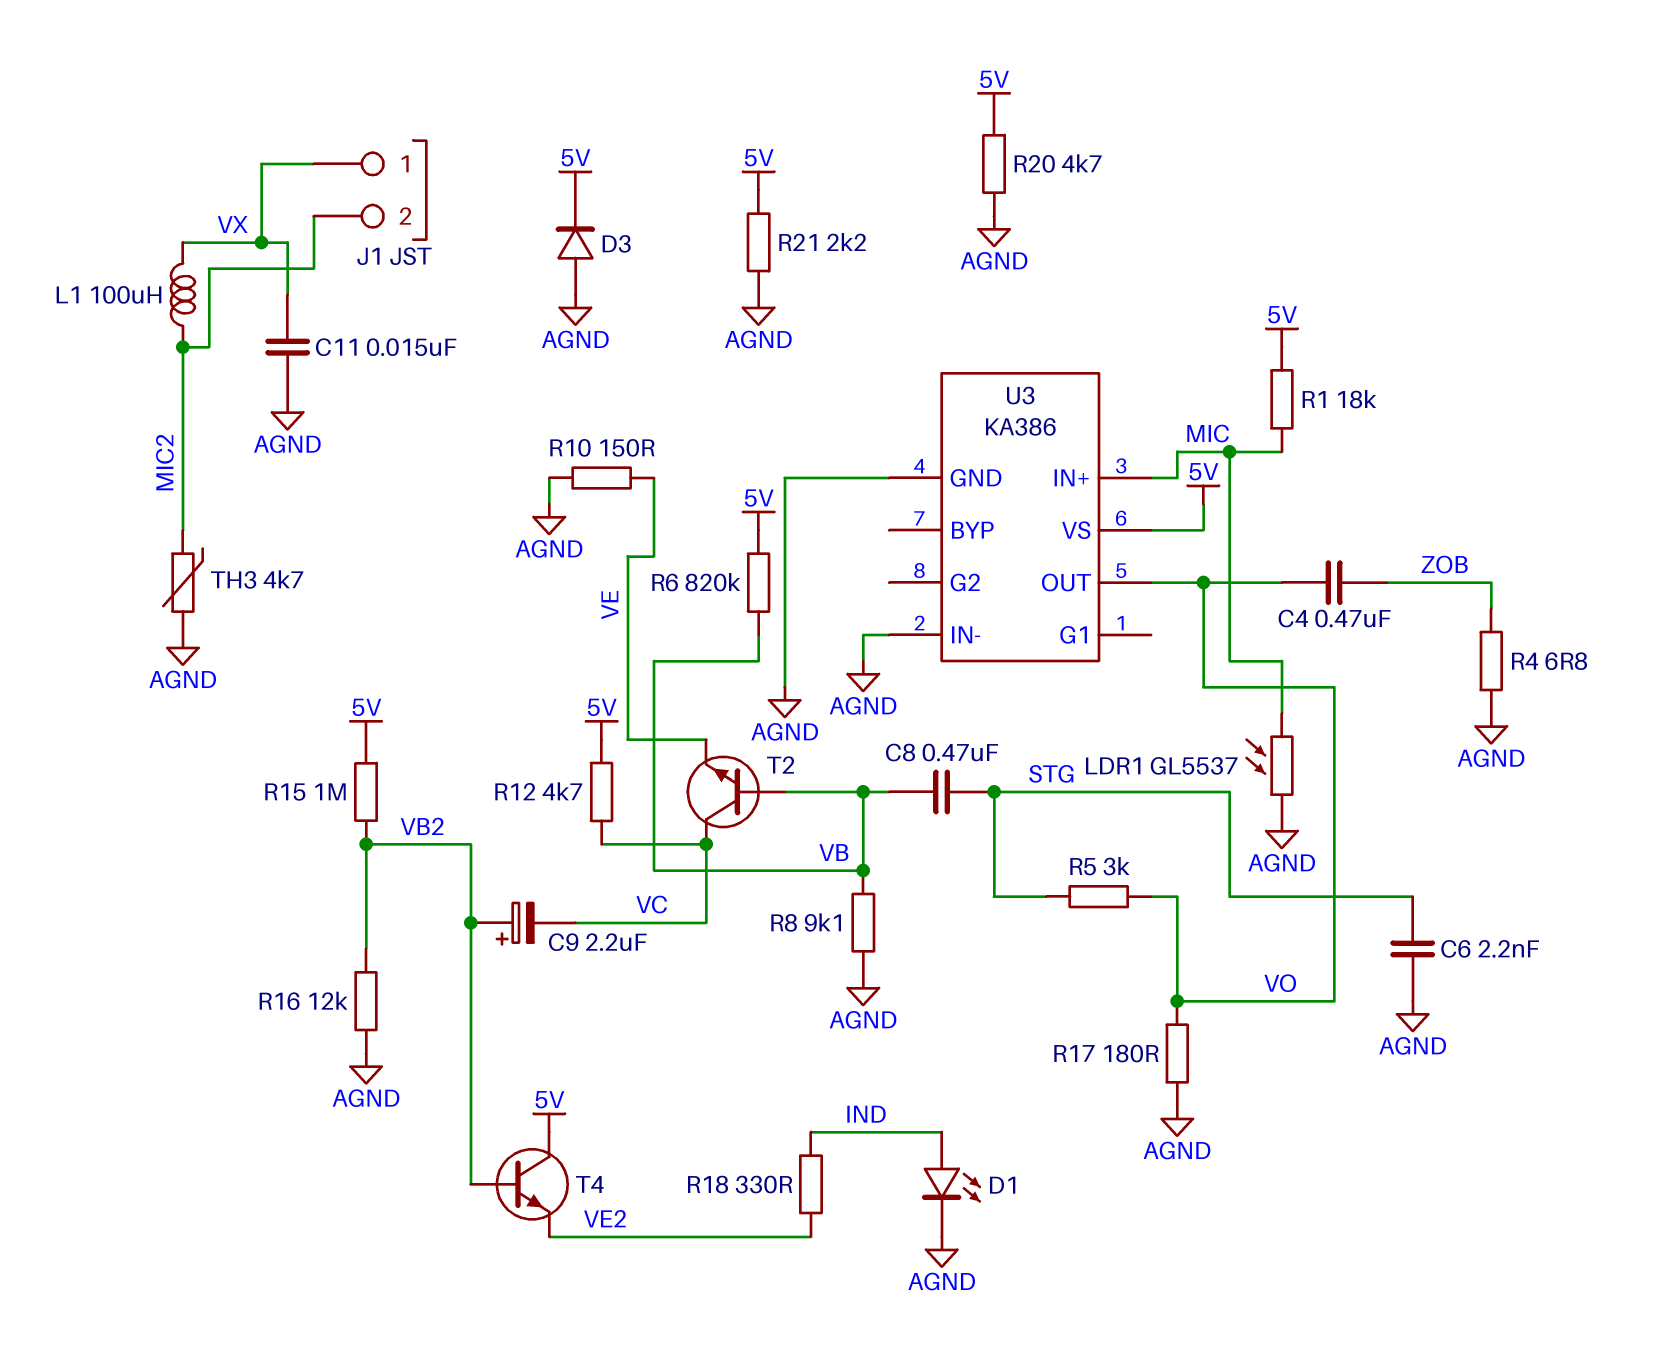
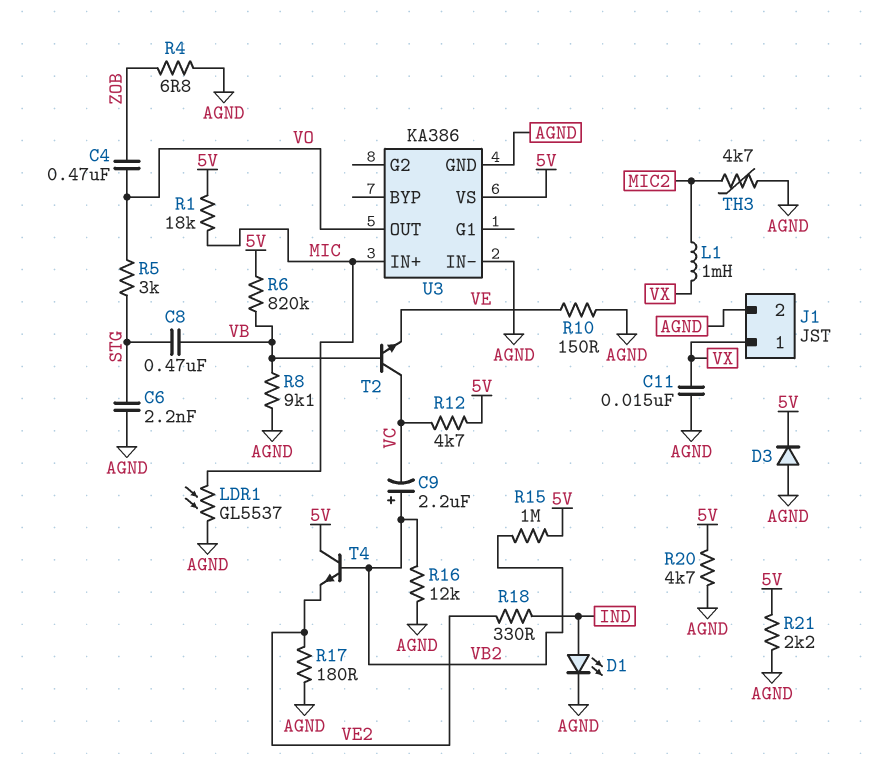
J1 pin 2: MIC2 -> AGND
L1: 100uH (MIC2, VX) -> 1mH (MIC2, VX)
R17: 180 (AGND, VO) -> 180 (AGND, VE2)

